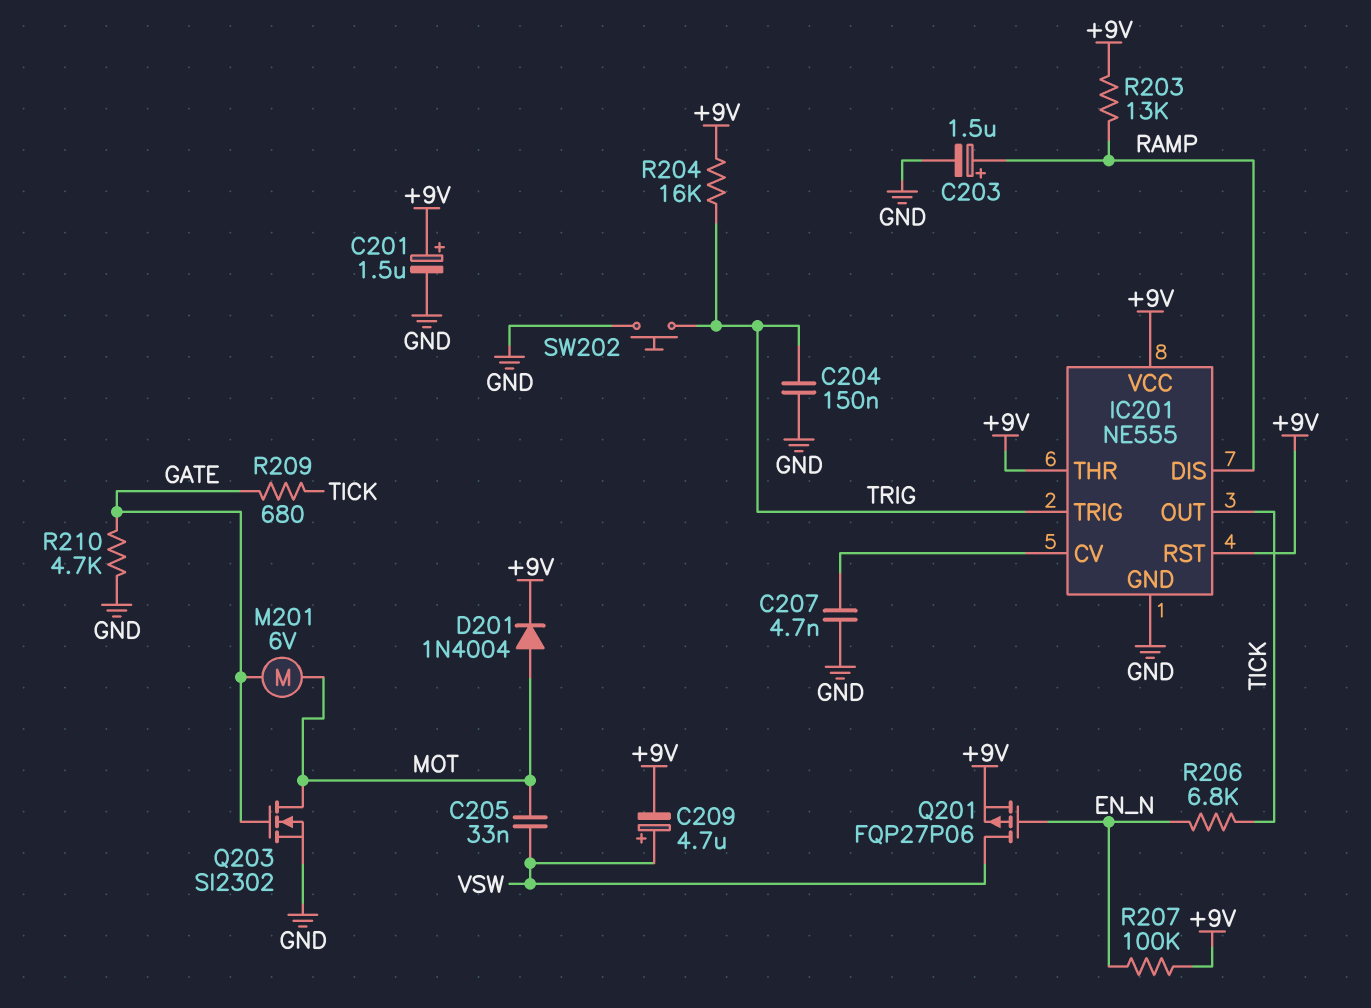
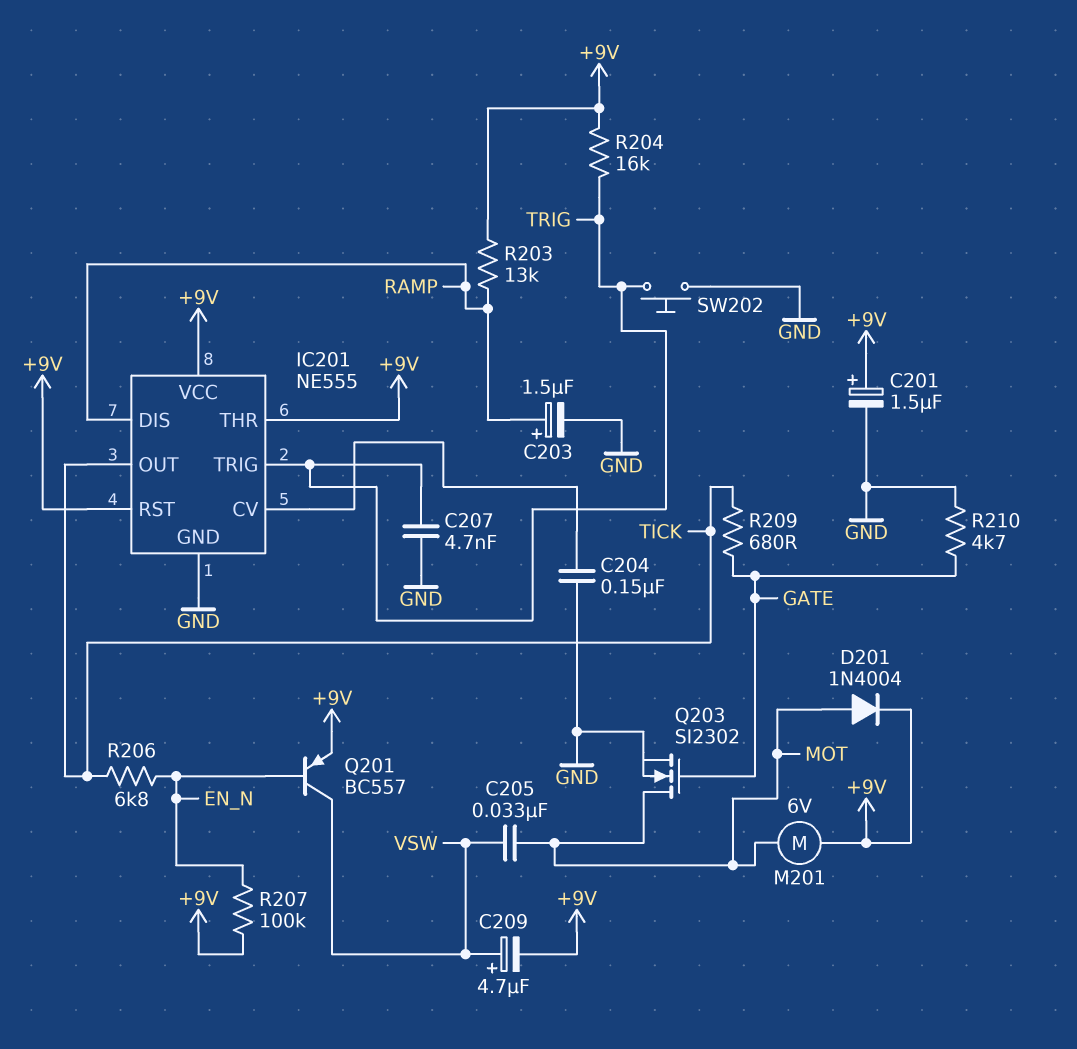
C204: 150nF (GND, TRIG) -> 150nF (GND, IC201/CV)
C207: 4.7nF (GND, IC201/CV) -> 4.7nF (GND, TRIG)
M201: motor 6V (GATE, MOT) -> motor 6V (+9V, MOT)
Q201: PMOS FQP27P06 (G EN_N, D VSW, S +9V) -> PNP BC557 (B EN_N, C VSW, E +9V)

